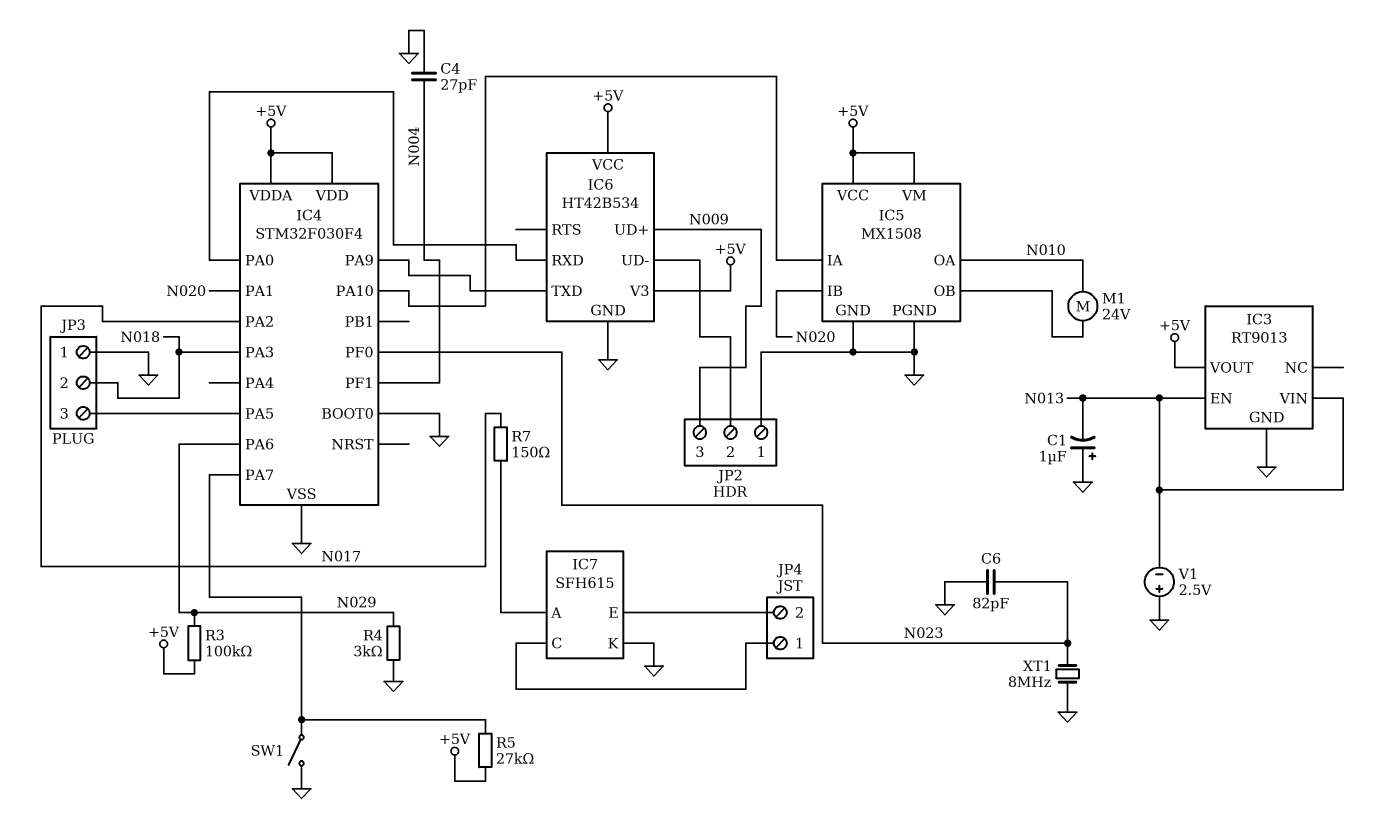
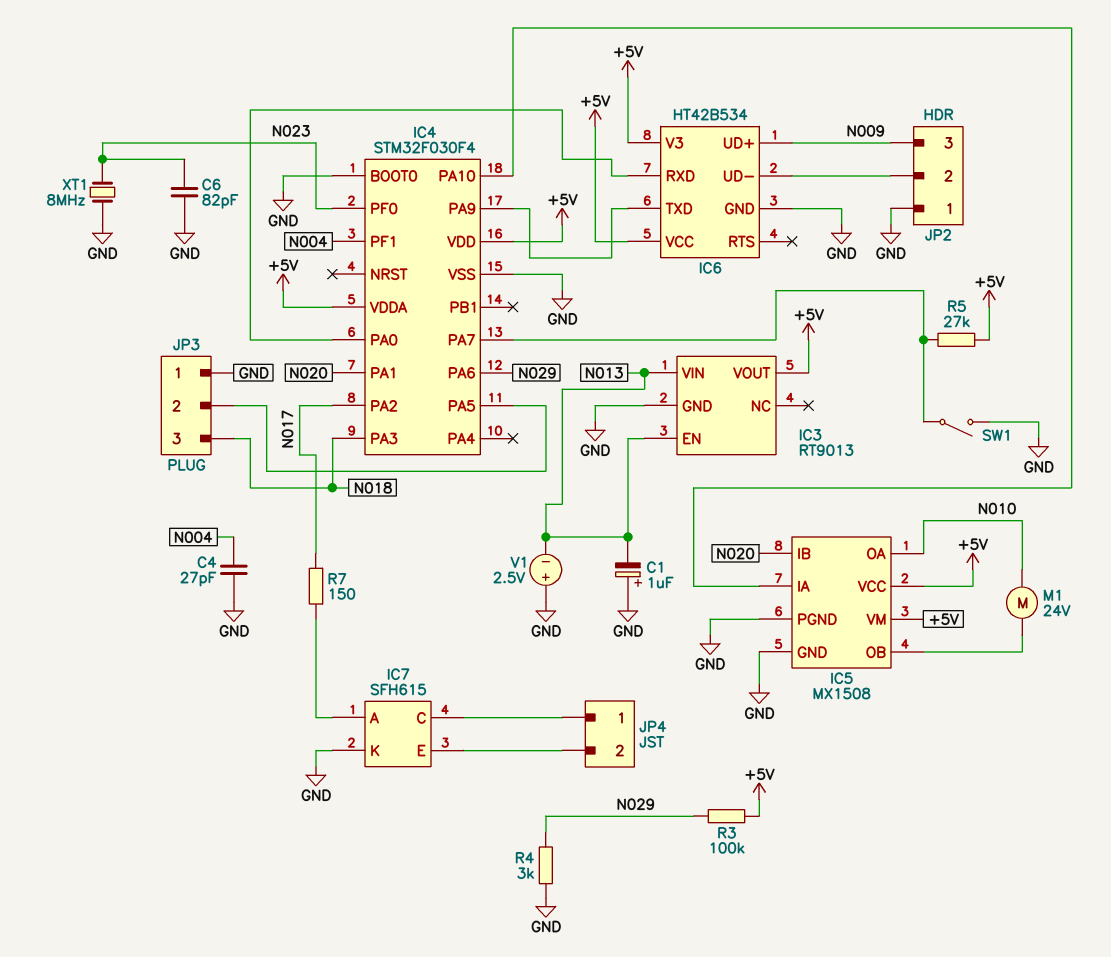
JP3 pin 2: N018 -> IC4/PA5
JP3 pin 3: IC4/PA5 -> N018

